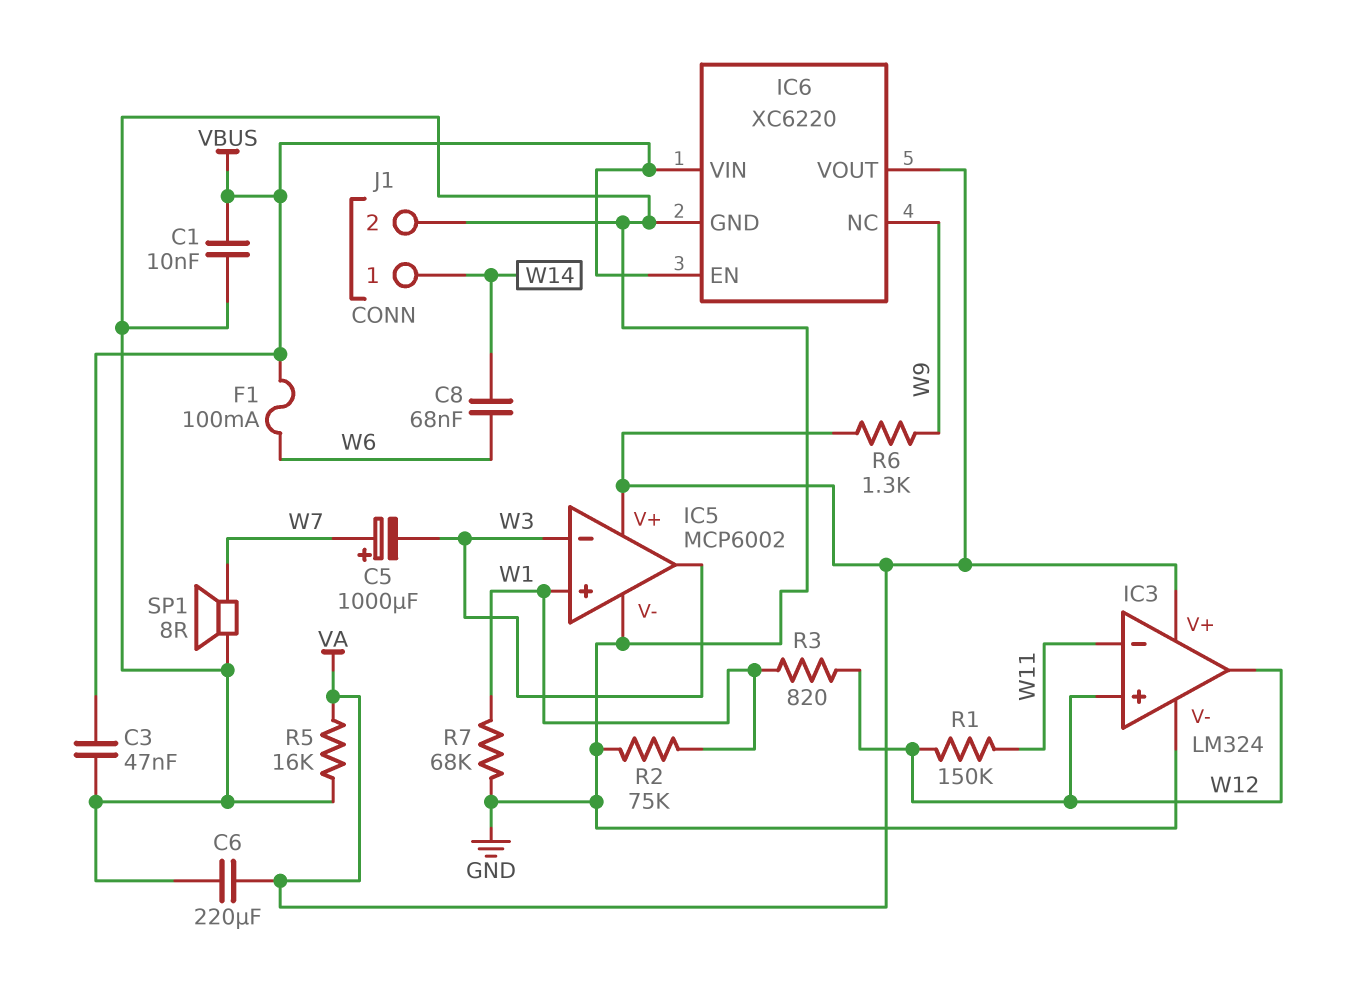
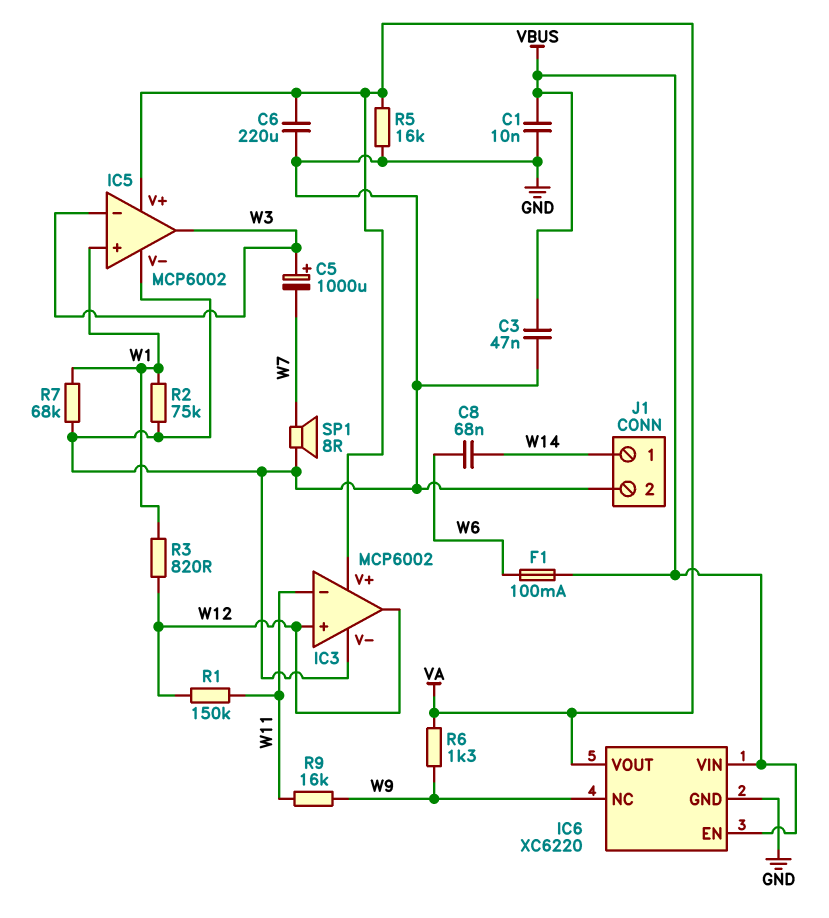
C5: 1000uF (plus W7, minus W3) -> 1000uF (plus W3, minus W7)
IC3: LM324 -> MCP6002
R9: none -> 16k (W9, W11)

